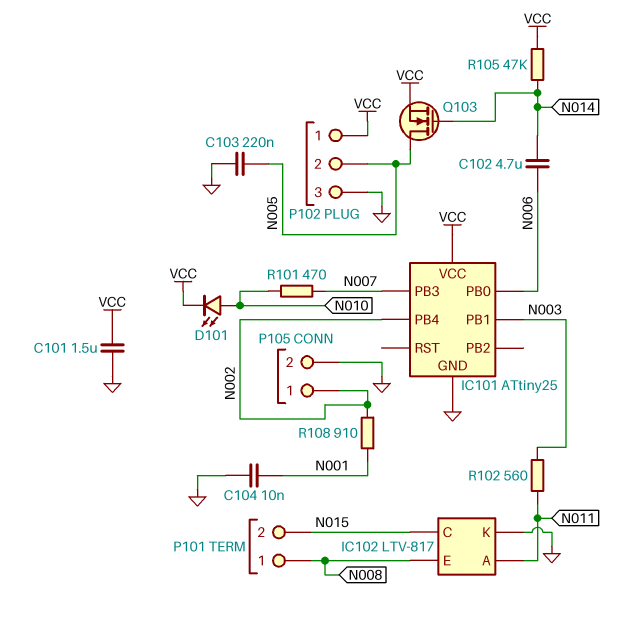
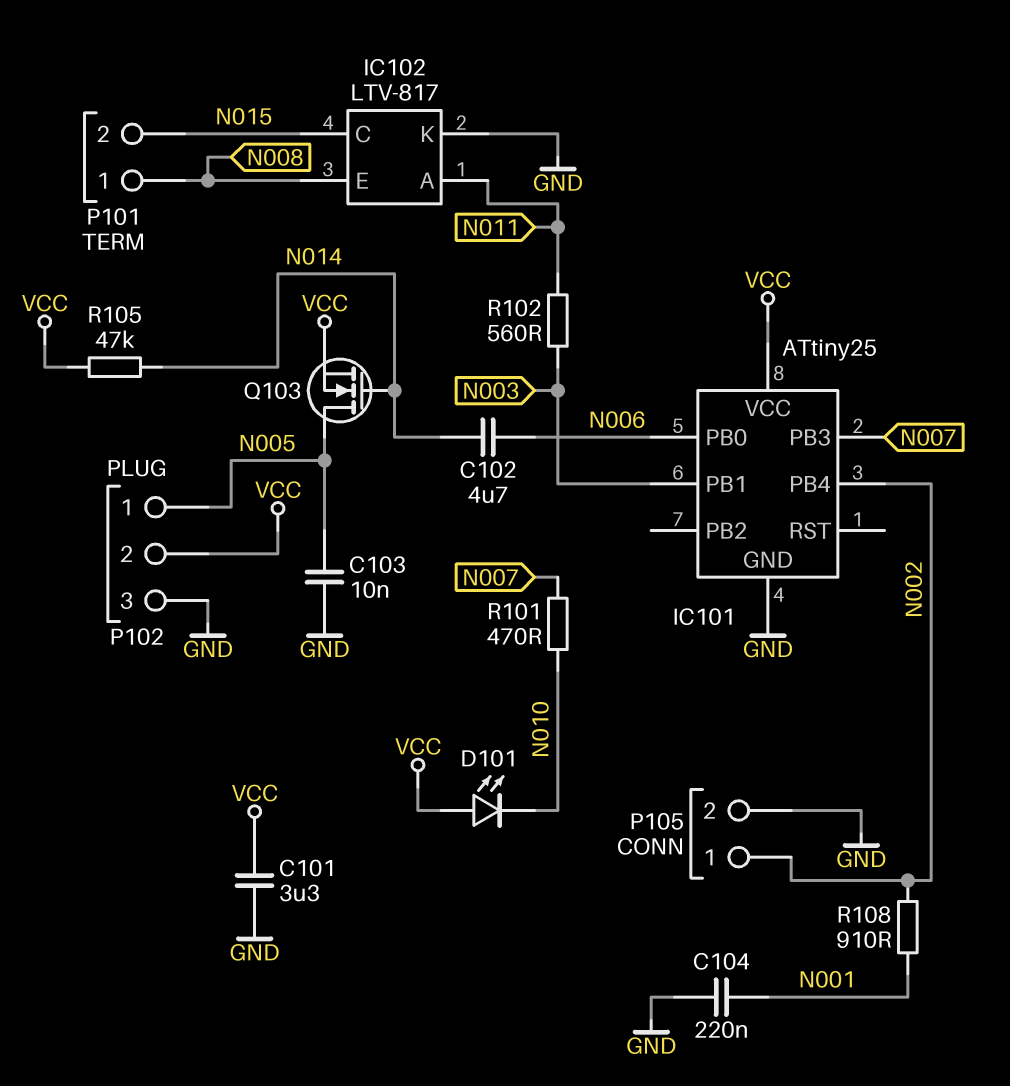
C101: 1.5uF (GND, VCC) -> 3.3uF (GND, VCC)
C103: 220nF (GND, N005) -> 10nF (GND, N005)
C104: 10nF (GND, N001) -> 220nF (GND, N001)
D101: LED (A N010, K VCC) -> LED (A VCC, K N010)
P102 pin 1: VCC -> N005
P102 pin 2: N005 -> VCC

